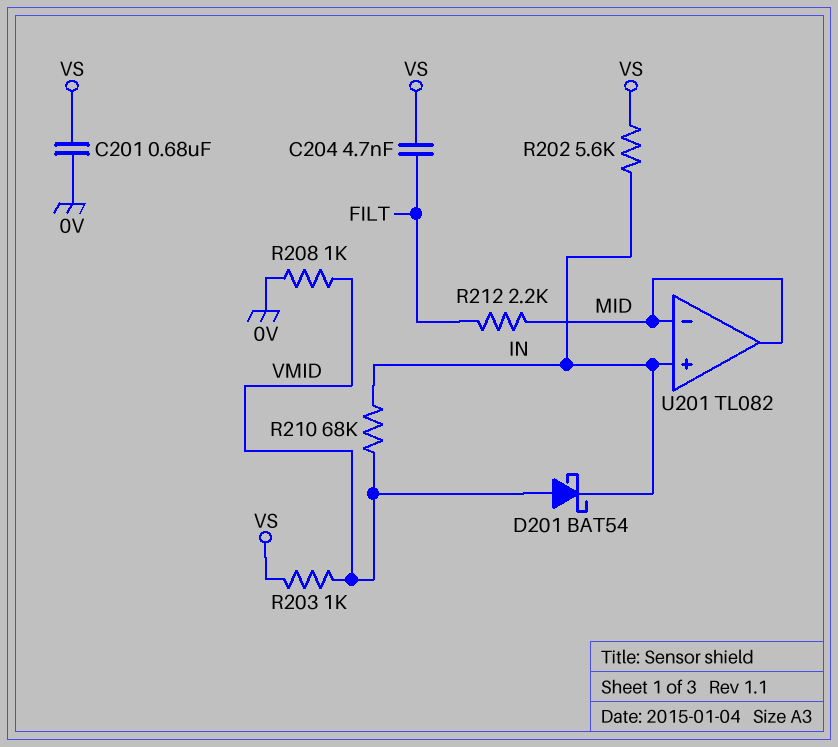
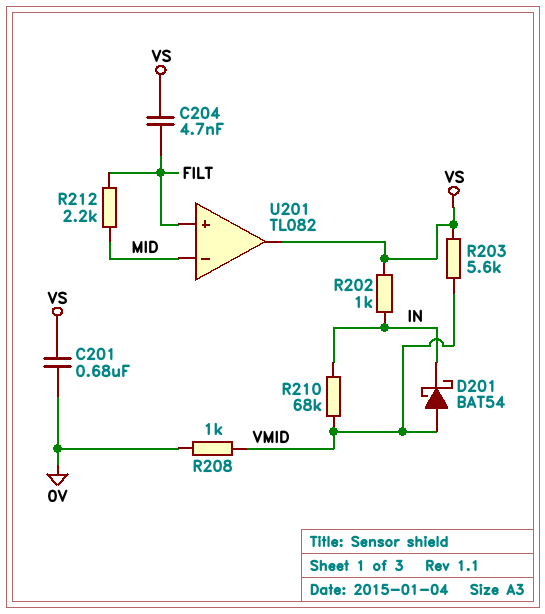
R202: 5.6k (IN, VS) -> 1k (IN, VS)
R203: 1k (VMID, VS) -> 5.6k (VMID, VS)
U201 pin in+: IN -> FILT
U201 pin out: MID -> VS

